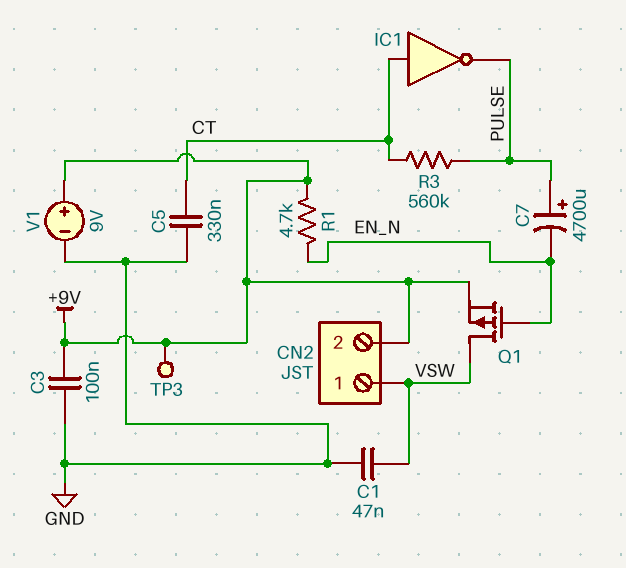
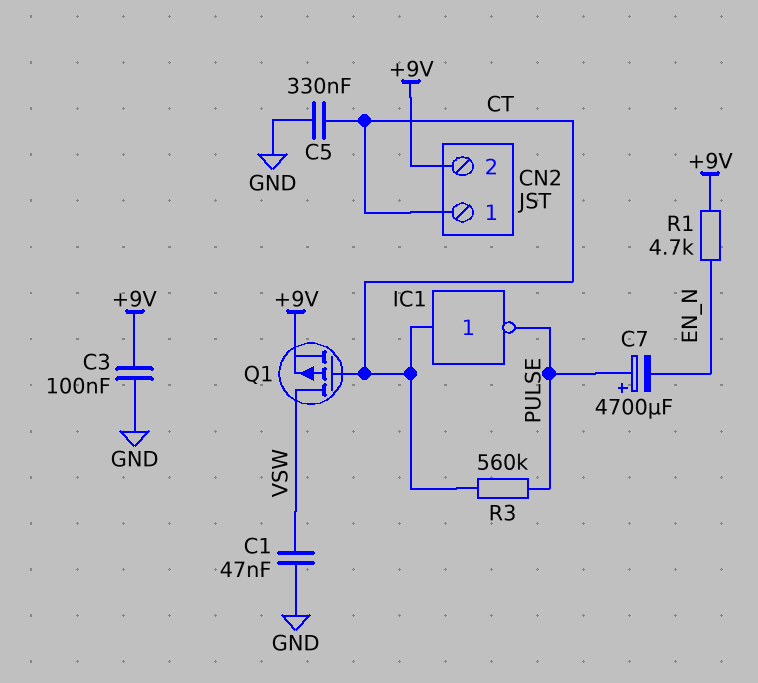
CN2 pin 1: VSW -> CT
Q1: PMOS (G EN_N, D VSW, S +9V) -> PMOS (G CT, D VSW, S +9V)
TP3: test point (+9V) -> none
V1: 9V (plus +9V, minus GND) -> none

